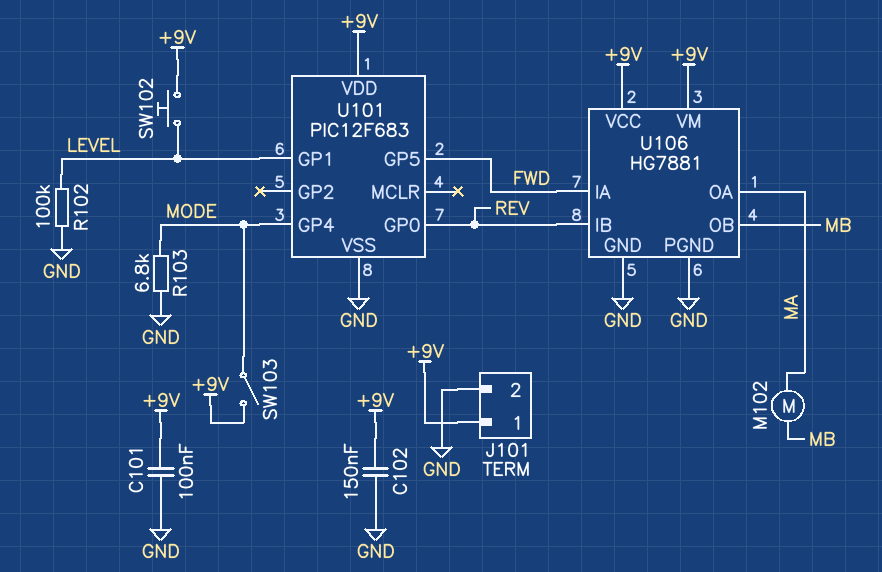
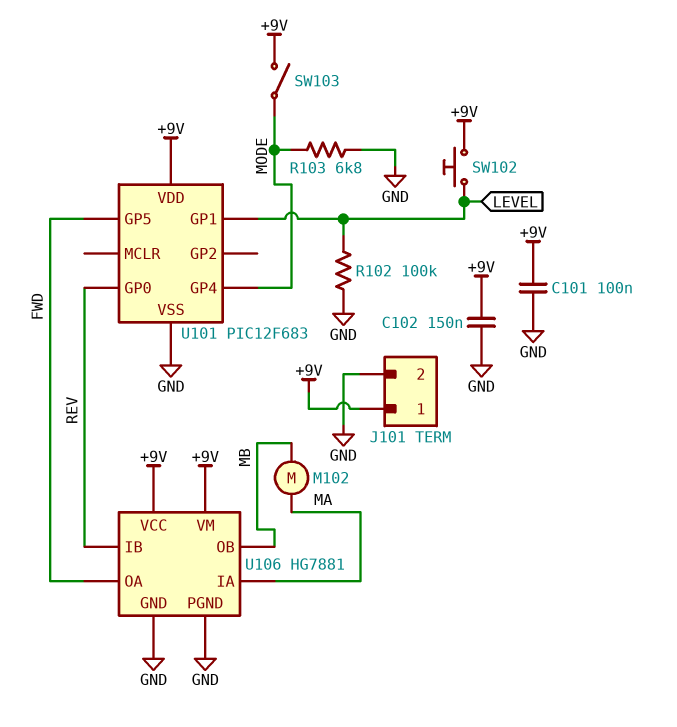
U106 pin IA: FWD -> MA
U106 pin OA: MA -> FWD

